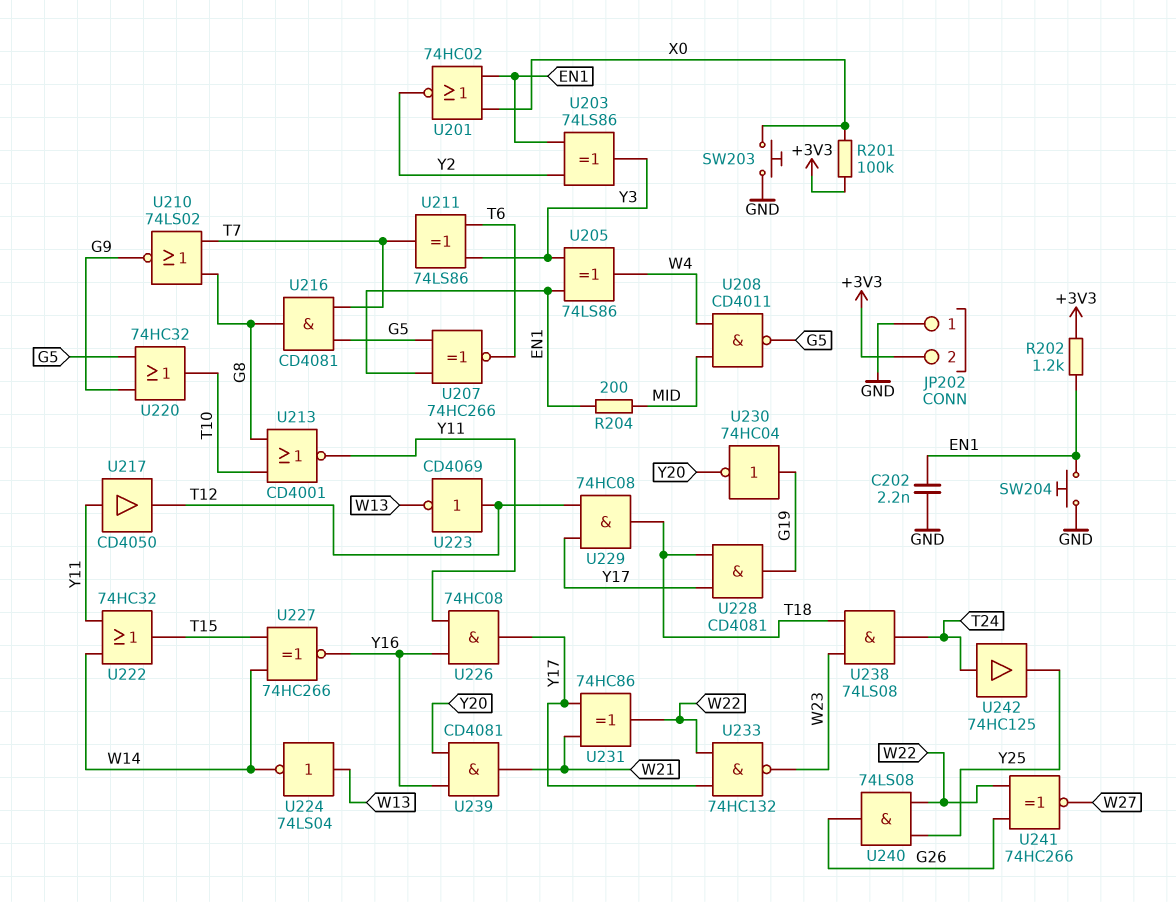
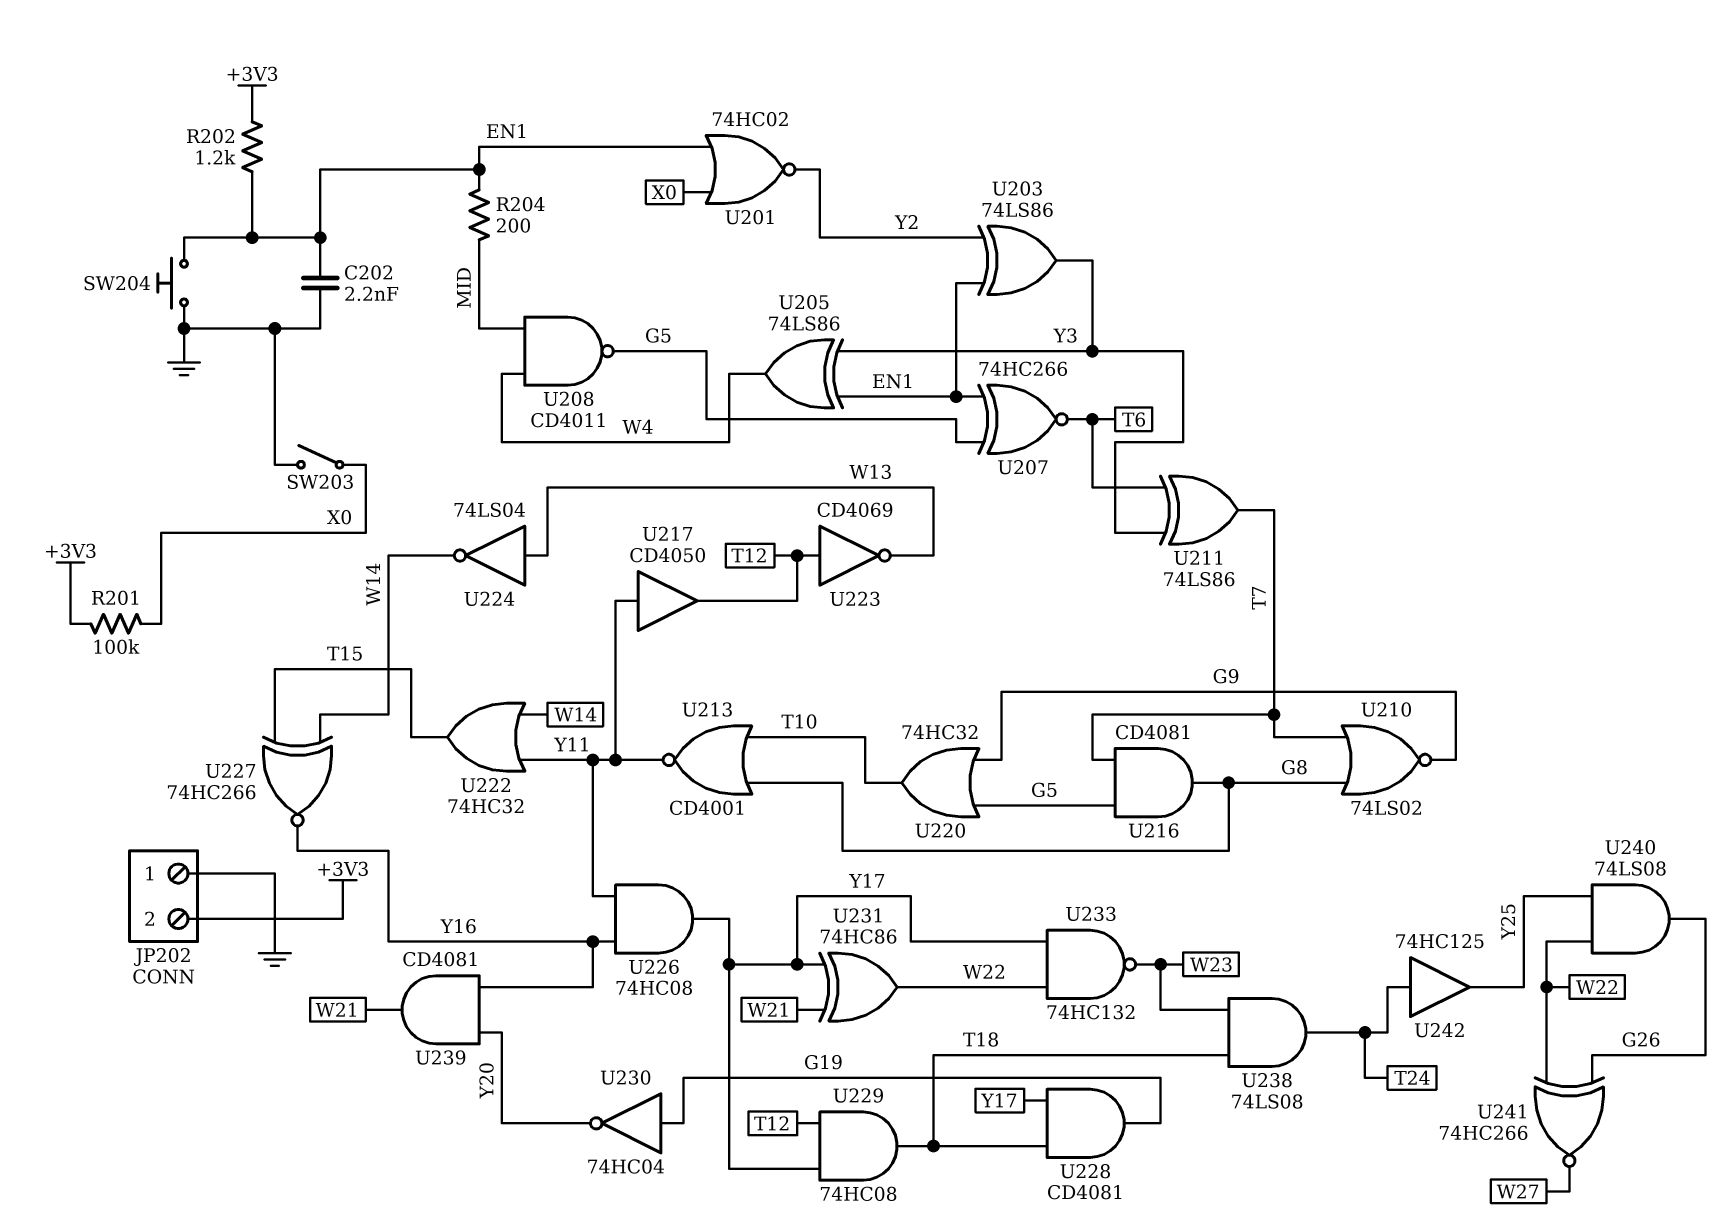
SW203: button (GND, X0) -> switch (GND, X0)

